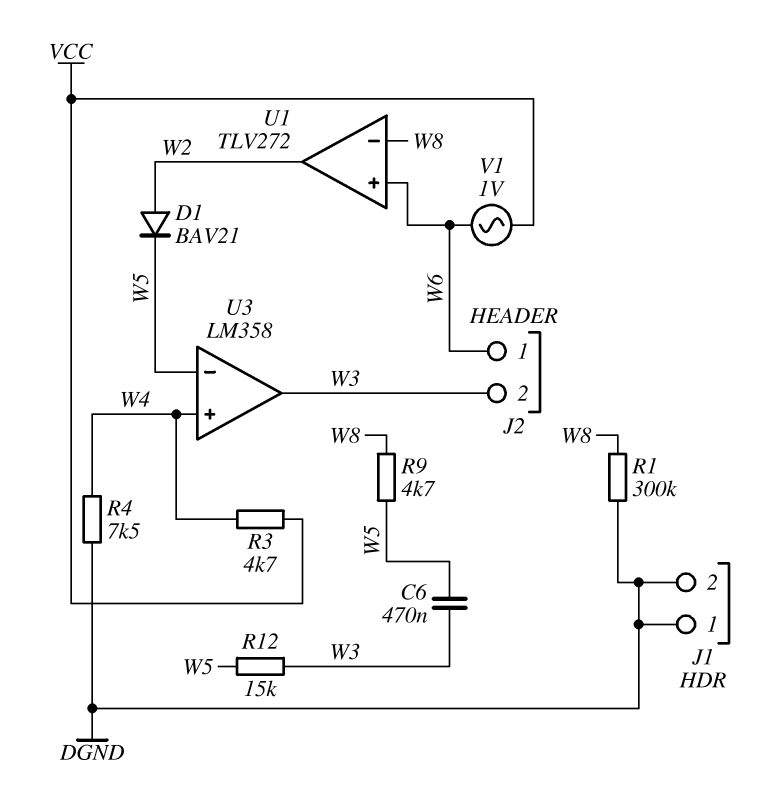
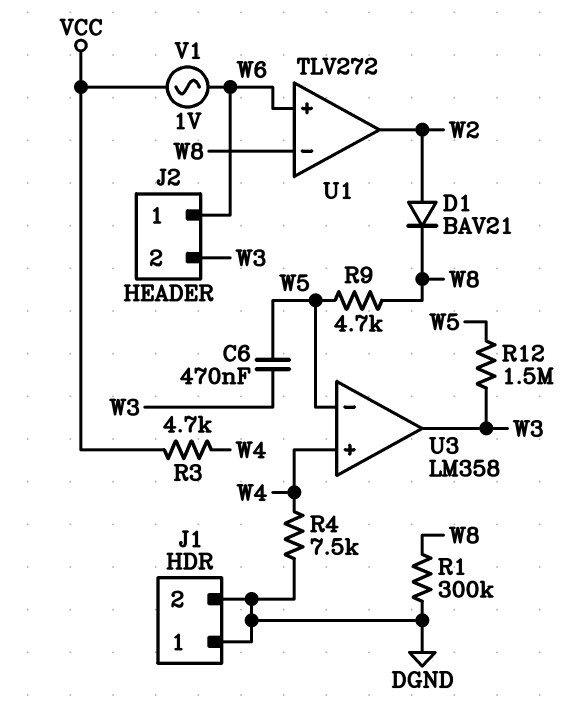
D1: diode BAV21 (A W2, K W5) -> diode BAV21 (A W2, K W8)
R12: 15k (W3, W5) -> 1.5M (W3, W5)

